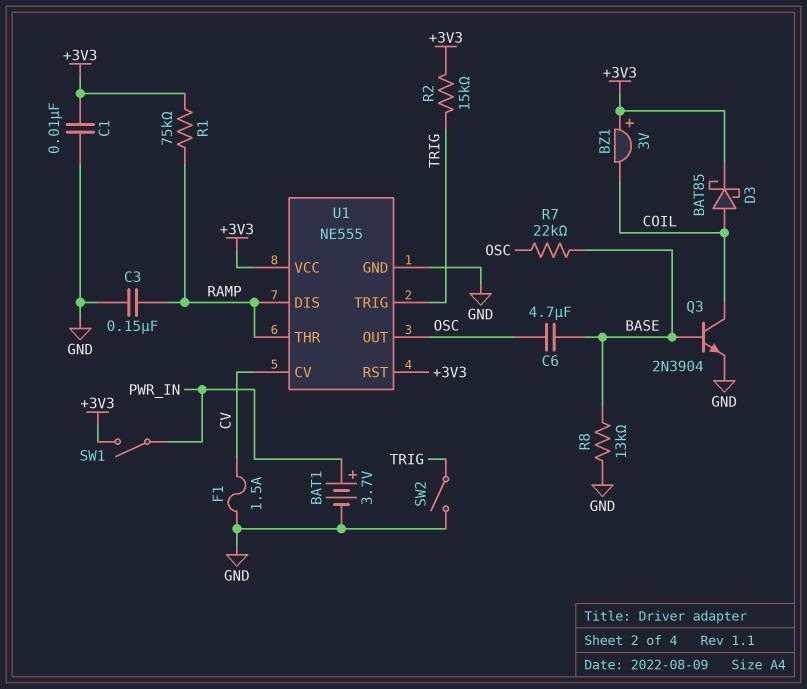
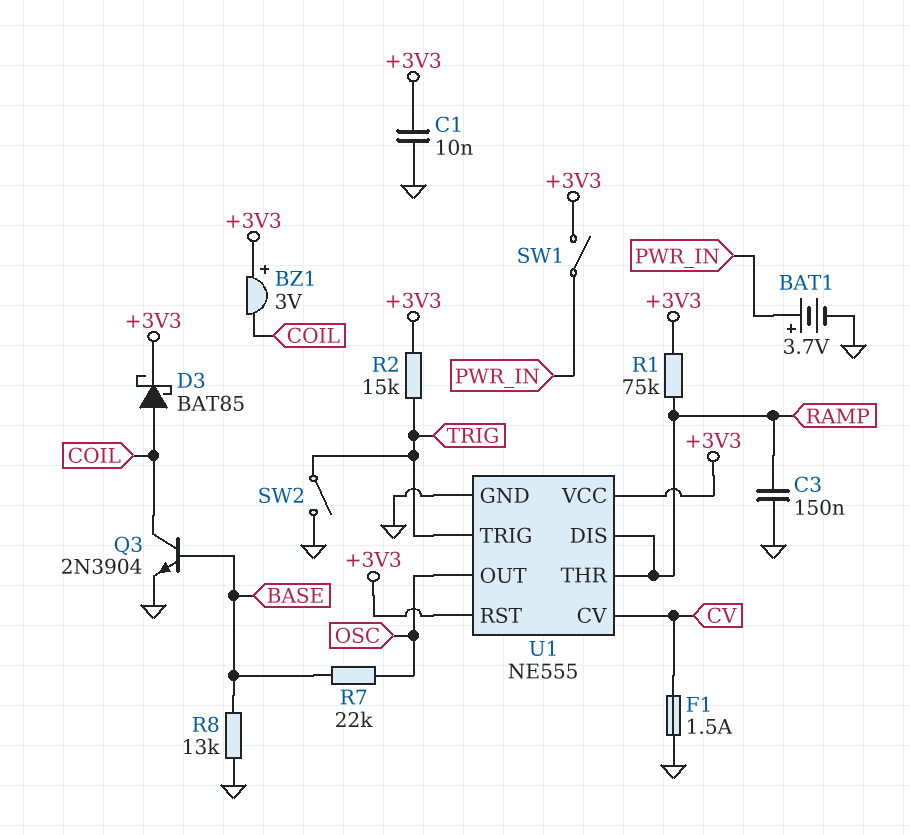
C6: 4.7uF (BASE, OSC) -> none

